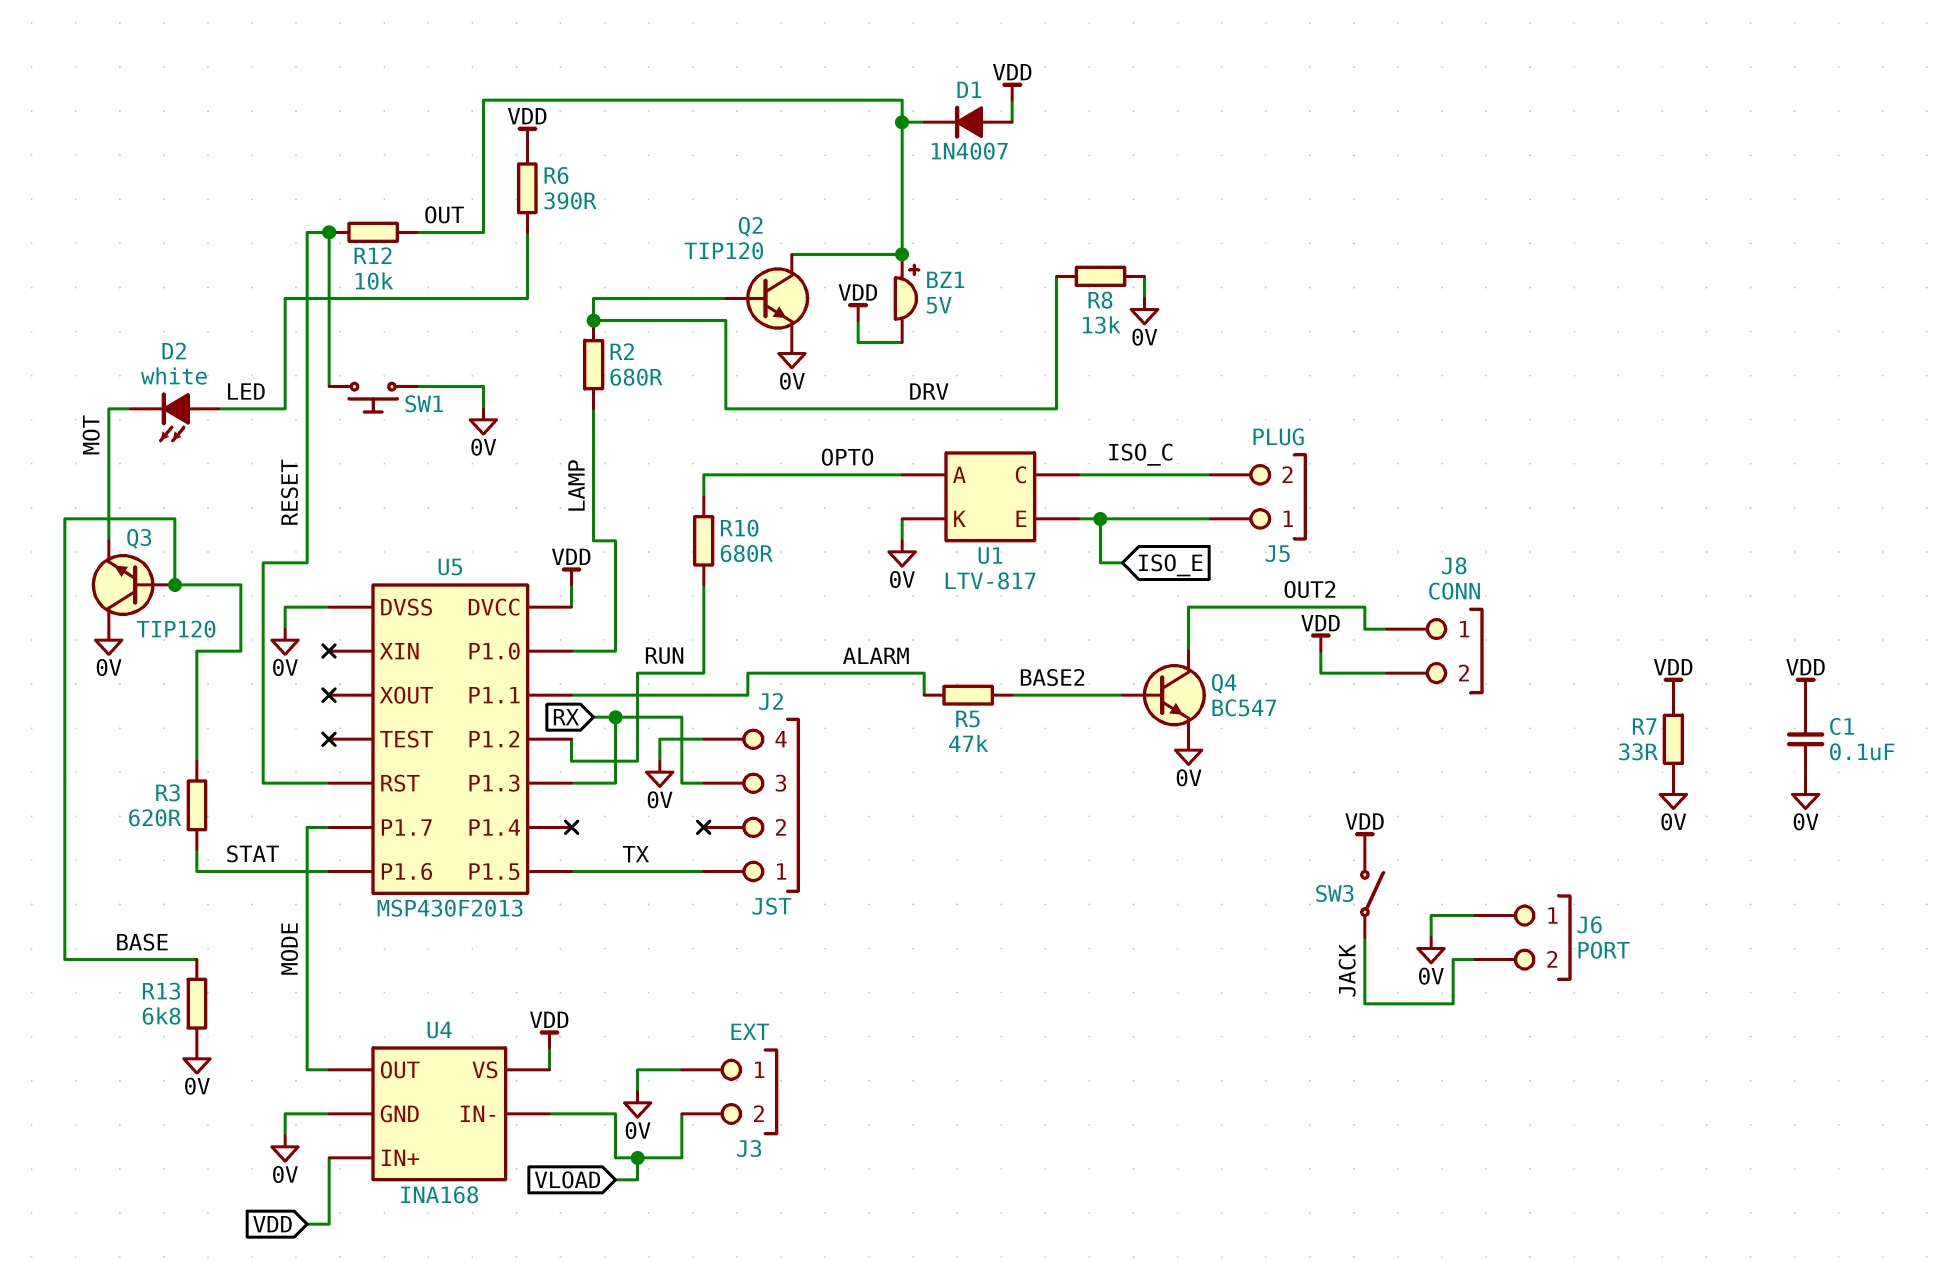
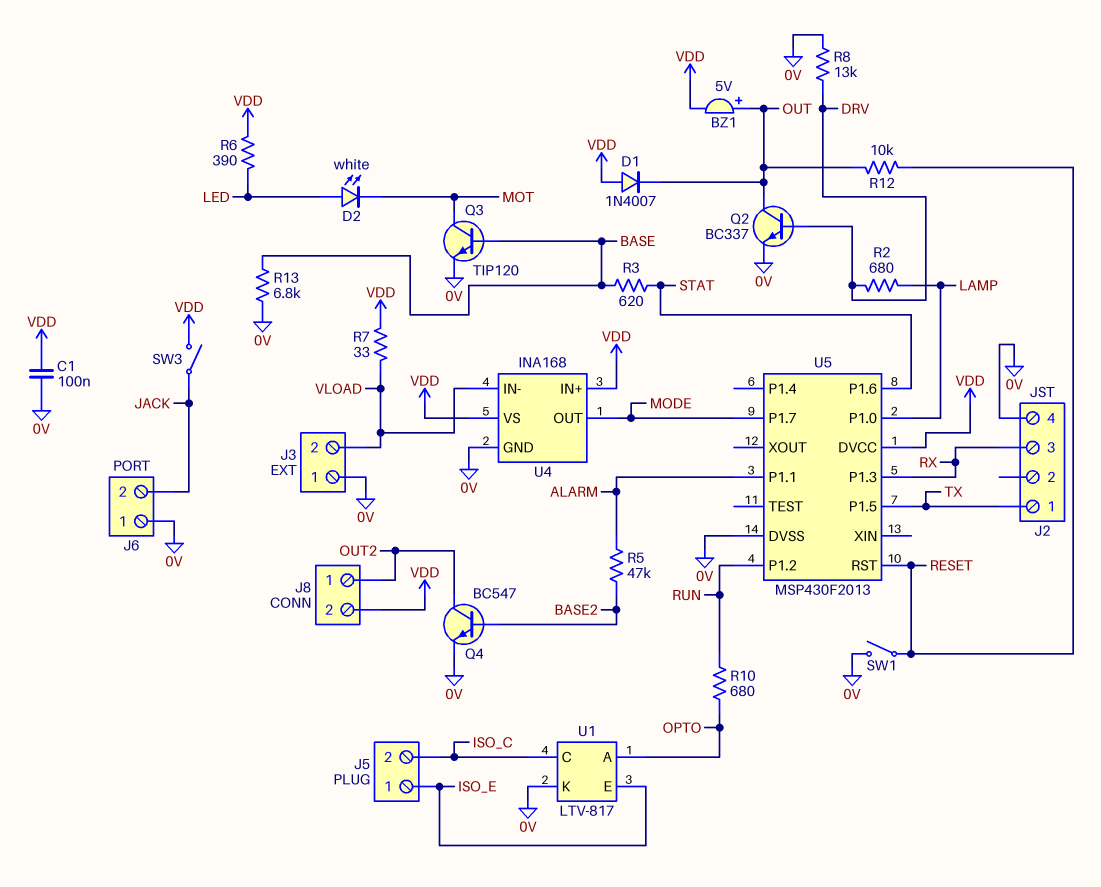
Q2: NPN TIP120 (B DRV, C OUT, E 0V) -> NPN BC337 (B DRV, C OUT, E 0V)
Q3: NPN TIP120 (B BASE, C 0V, E MOT) -> NPN TIP120 (B BASE, C MOT, E 0V)
R7: 33 (0V, VDD) -> 33 (VDD, VLOAD)
SW1: button (0V, RESET) -> switch (0V, RESET)

